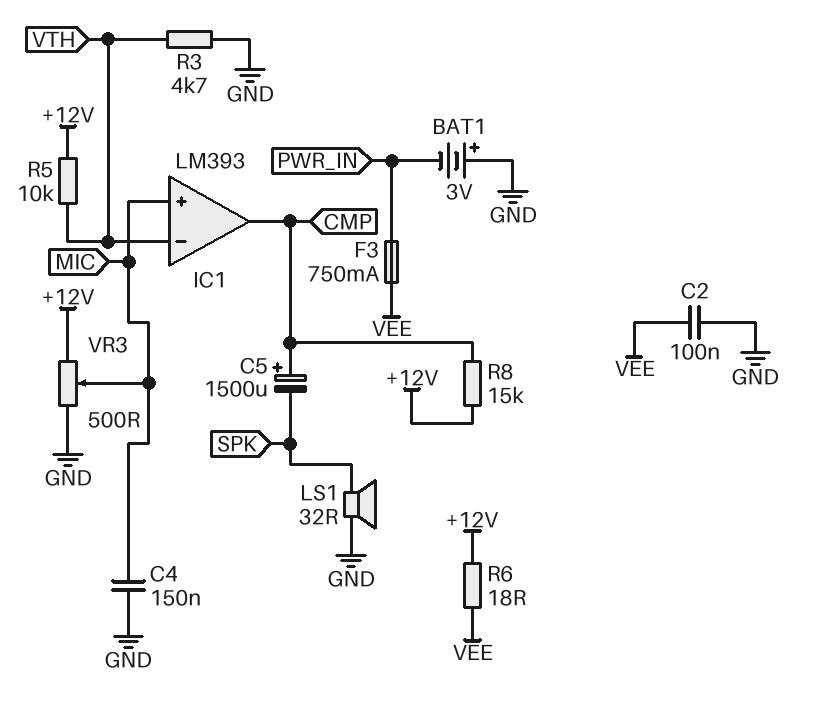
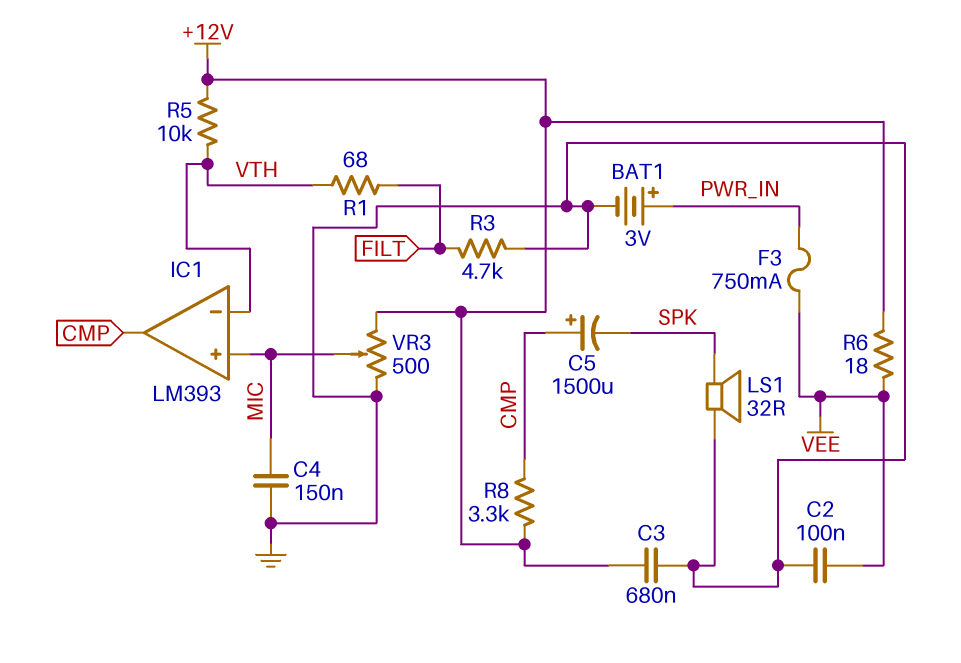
BAT1: 3V (plus GND, minus PWR_IN) -> 3V (plus PWR_IN, minus GND)
C3: none -> 680nF (+12V, GND)
R1: none -> 68 (FILT, VTH)
R3: 4.7k (GND, VTH) -> 4.7k (FILT, GND)
R8: 15k (+12V, CMP) -> 3.3k (+12V, CMP)

